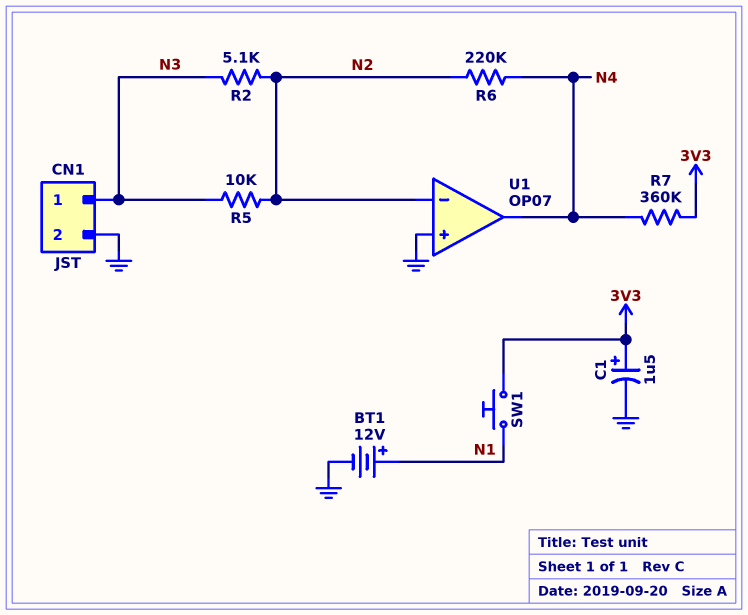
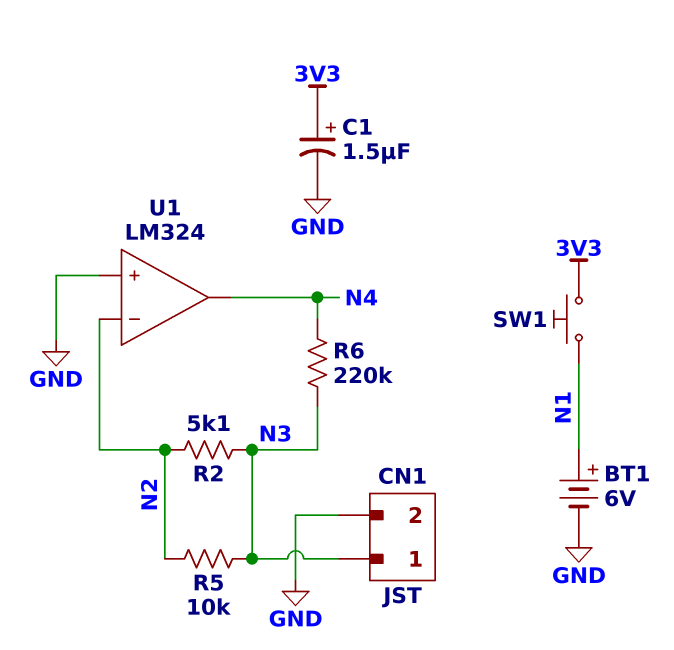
BT1: 12V (plus N1, minus GND) -> 6V (plus N1, minus GND)
R6: 220k (N2, N4) -> 220k (N3, N4)
R7: 360k (3V3, N4) -> none
U1: OP07 -> LM324

